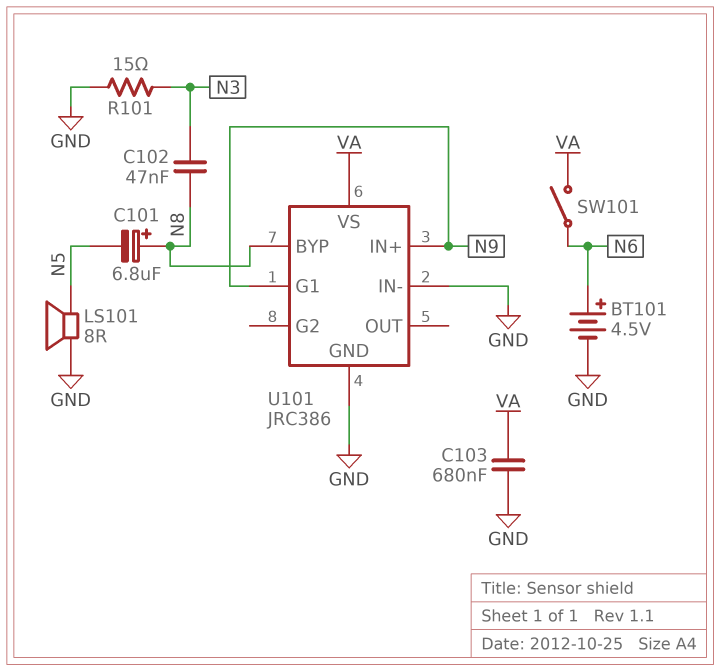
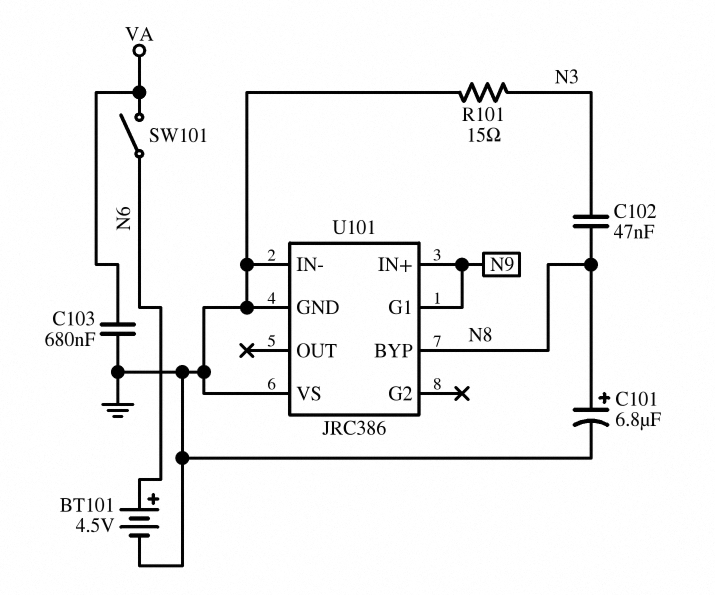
C101: 6.8uF (plus N8, minus N5) -> 6.8uF (plus N8, minus GND)
LS101: speaker 8R (GND, N5) -> none
U101 pin VS: VA -> GND

